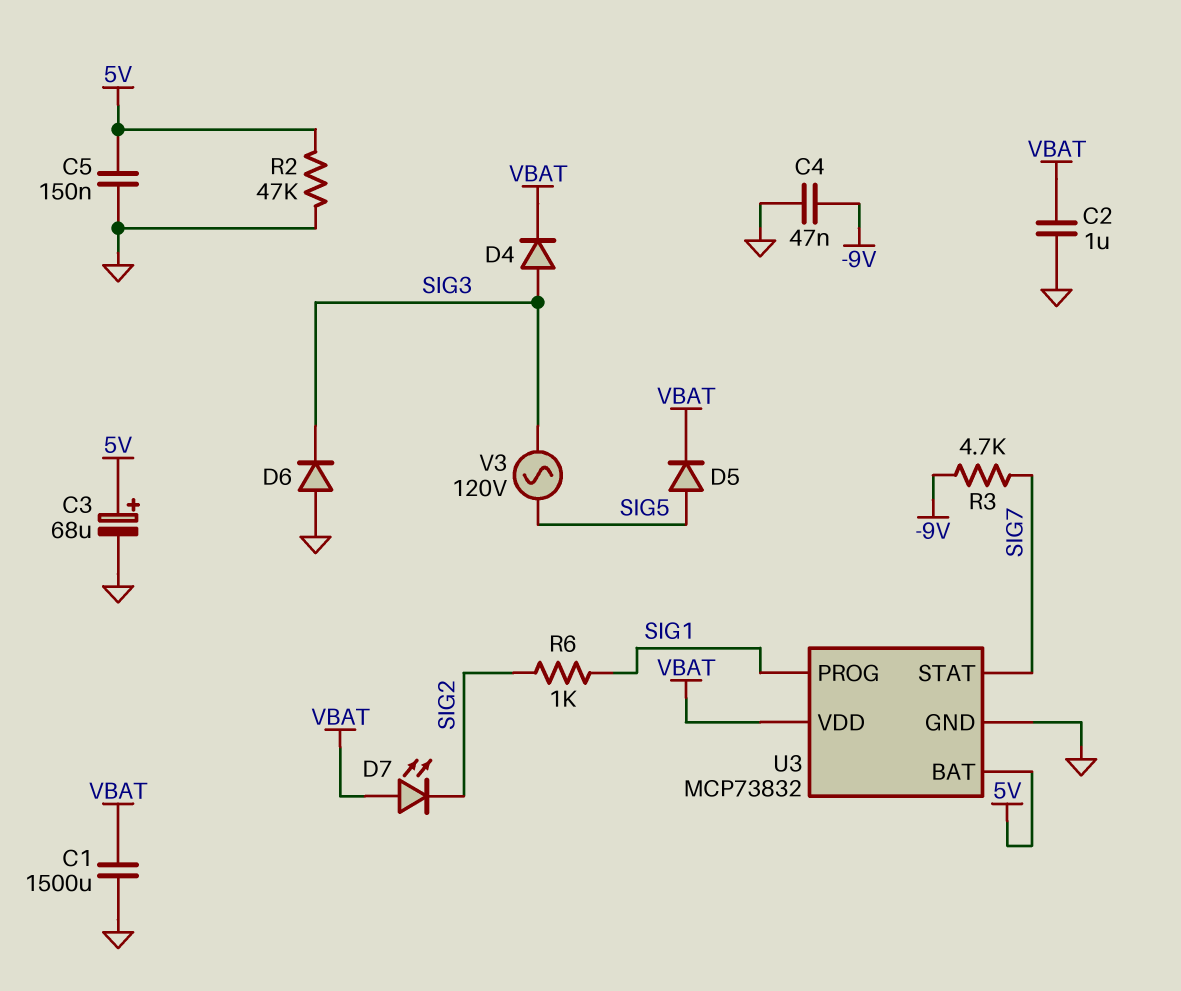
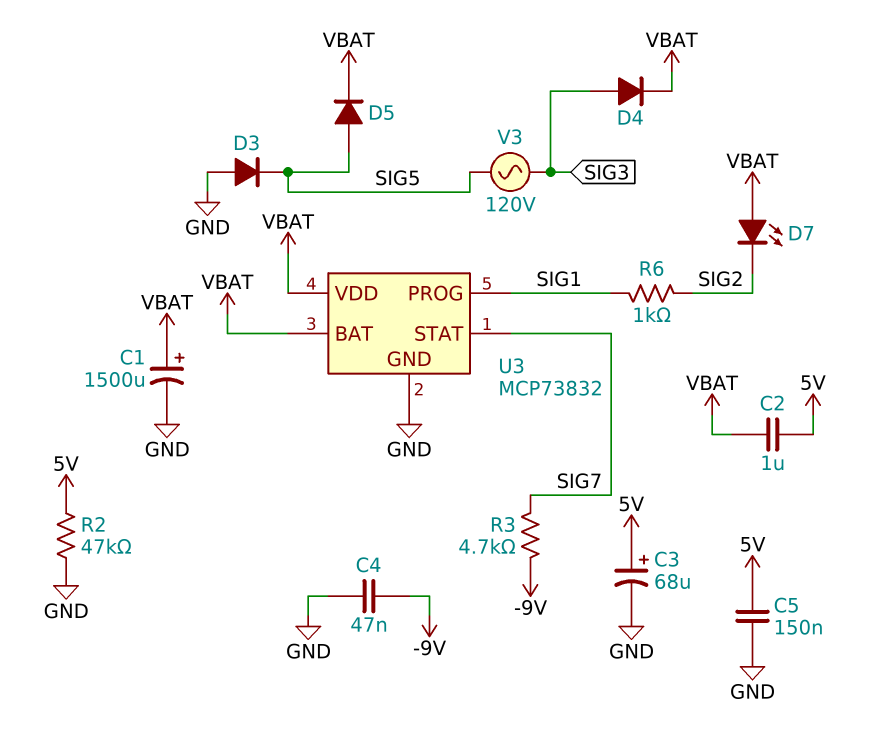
C1: 1500uF (GND, VBAT) -> 1500uF (plus VBAT, minus GND)
C2: 1uF (GND, VBAT) -> 1uF (5V, VBAT)
D3: none -> diode (A GND, K SIG5)
D6: diode (A GND, K SIG3) -> none
U3 pin BAT: 5V -> VBAT

